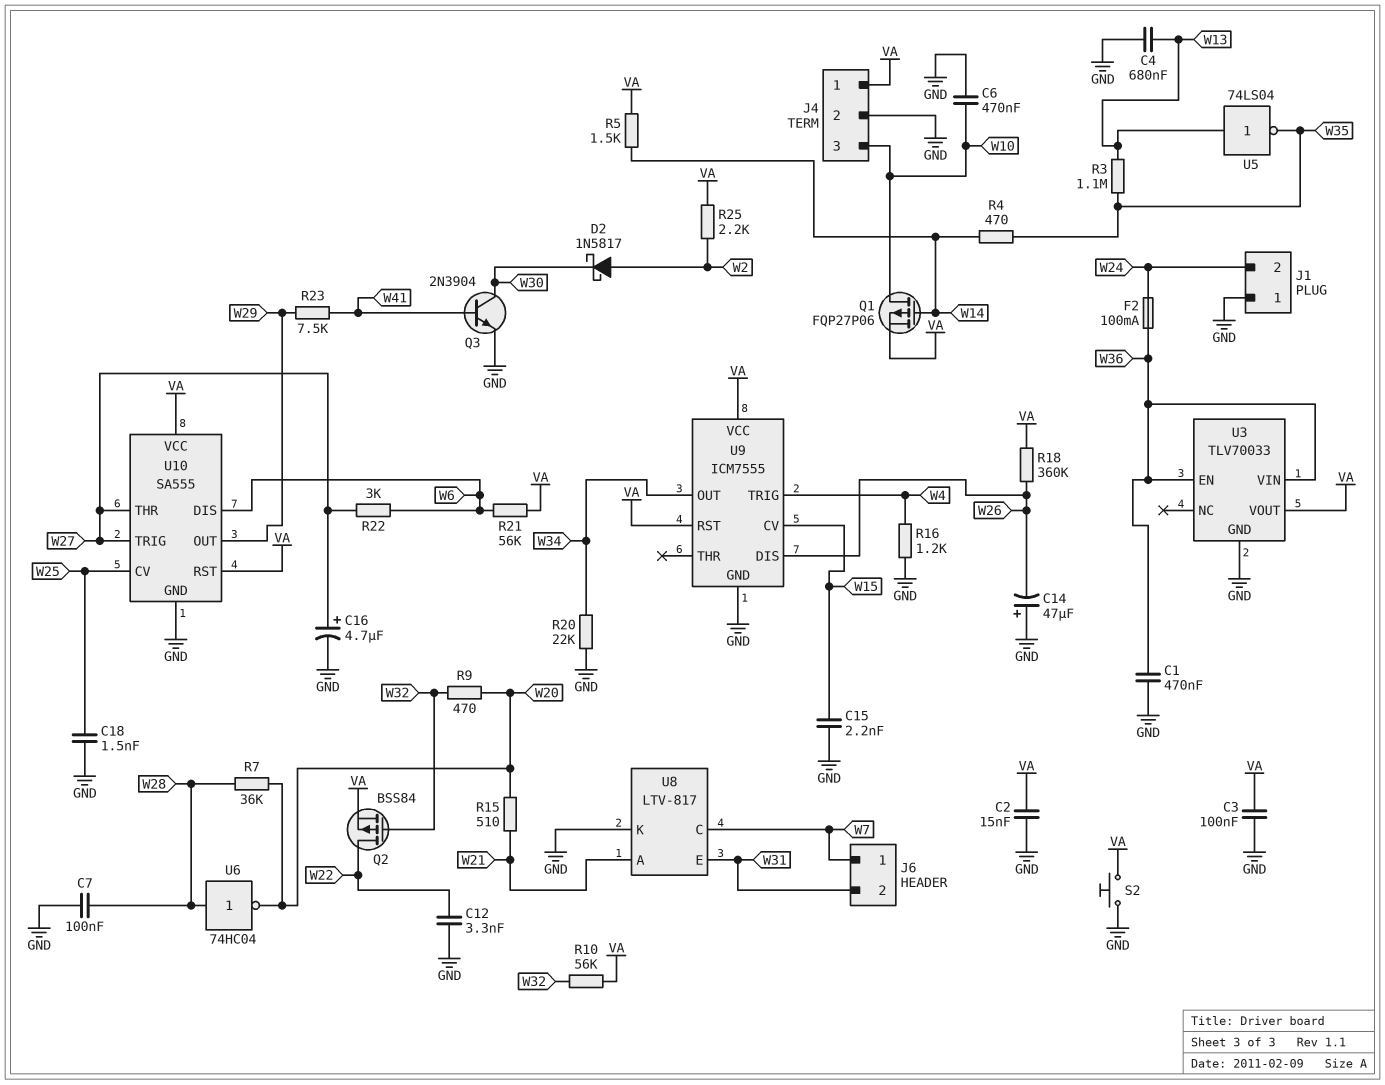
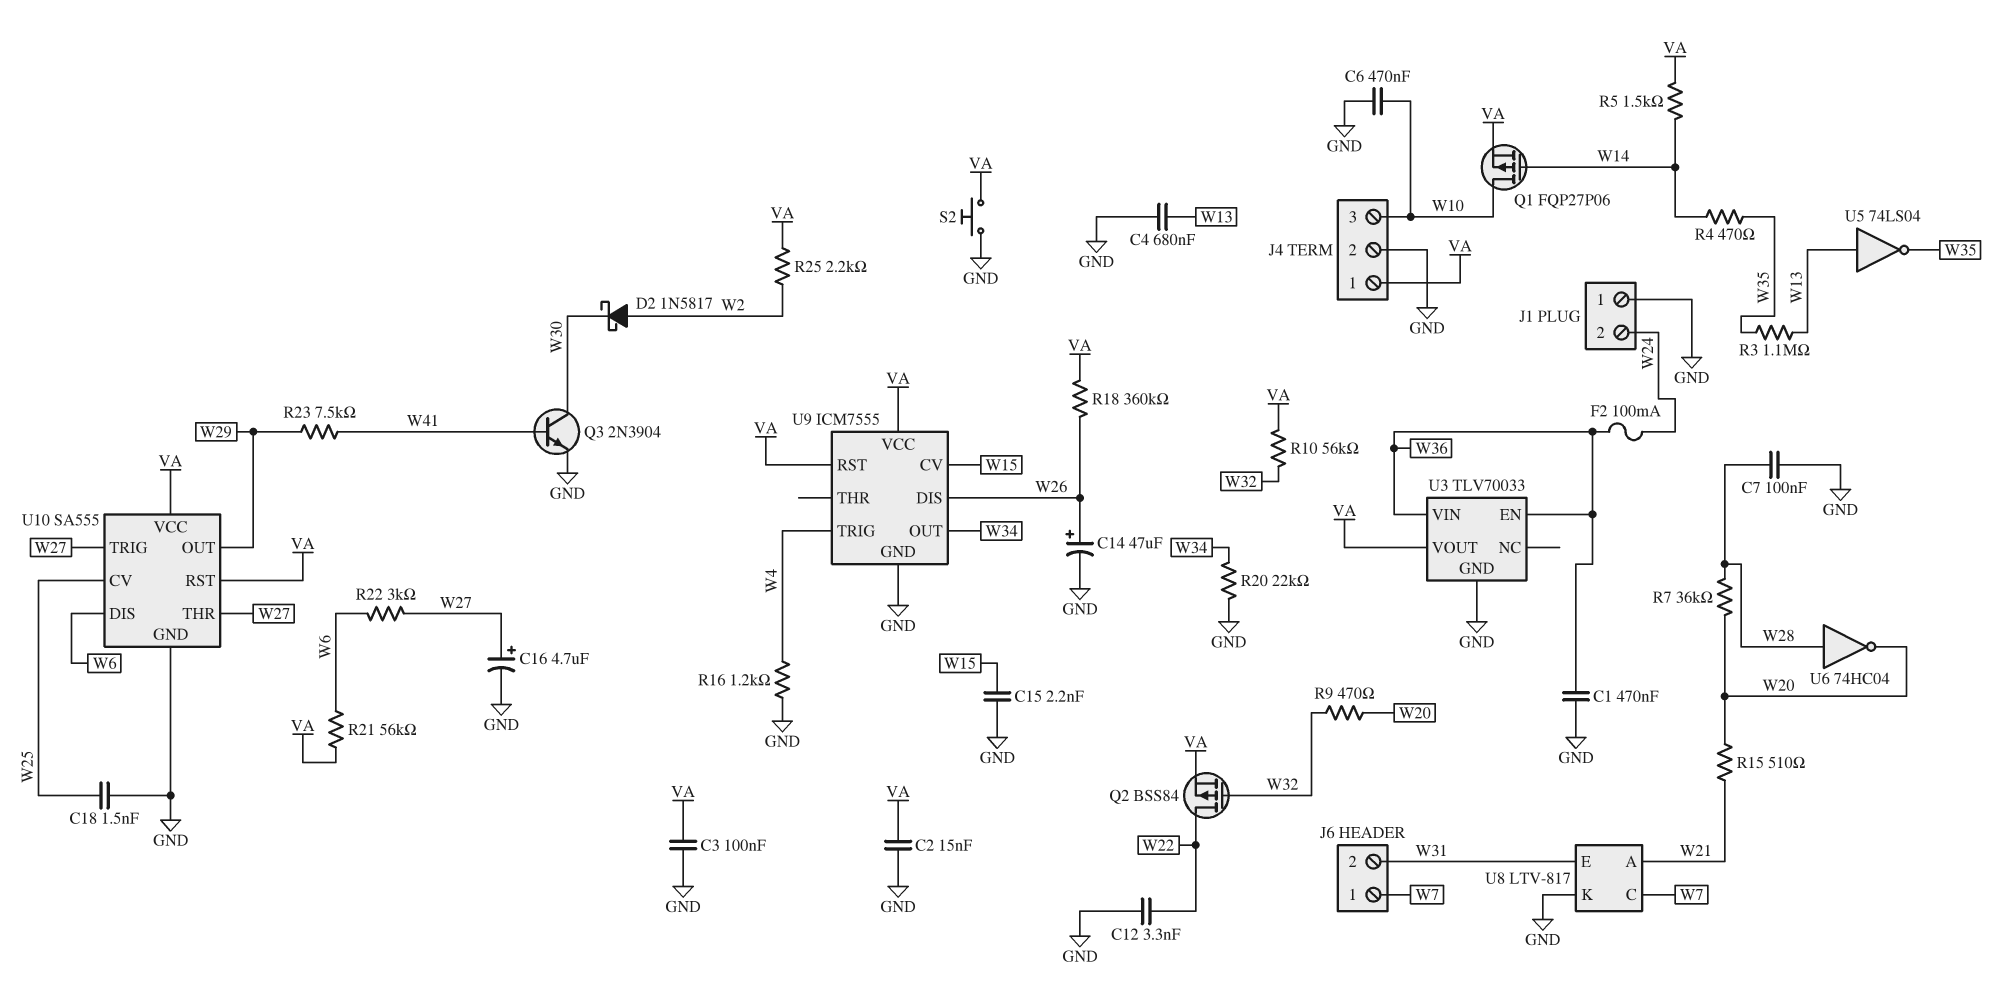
C14: 47uF (plus GND, minus W26) -> 47uF (plus W26, minus GND)

